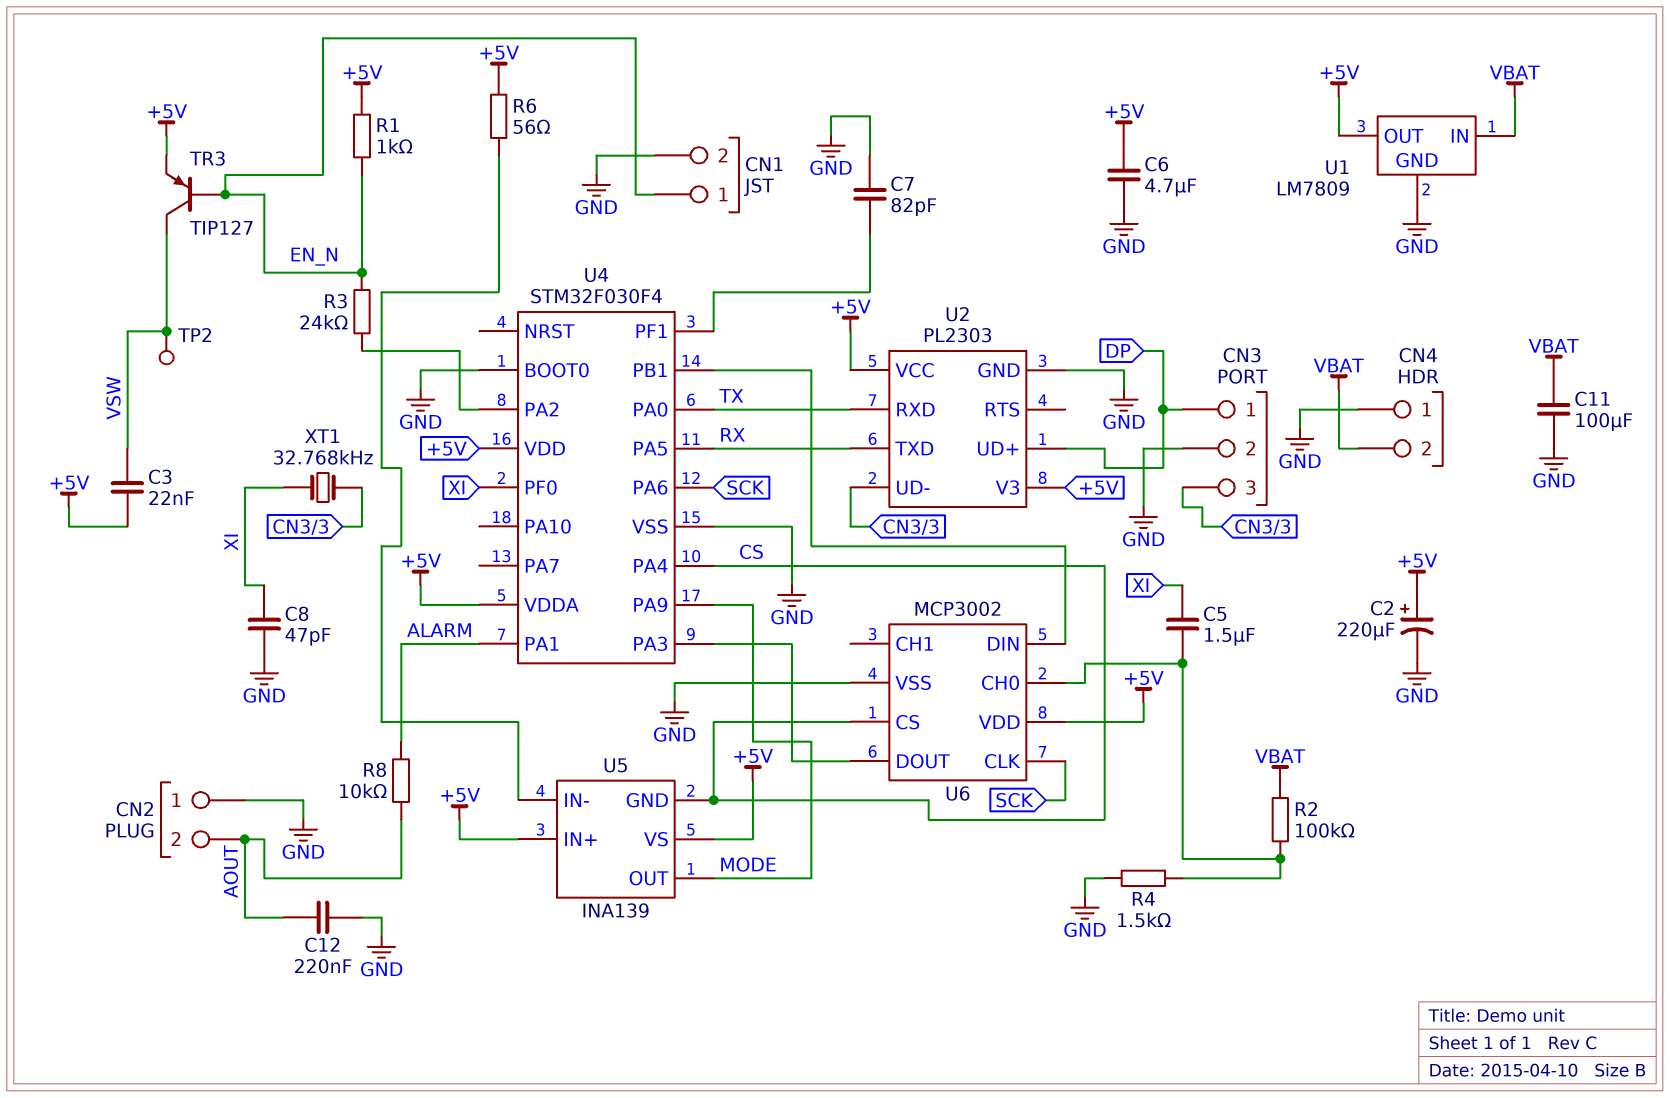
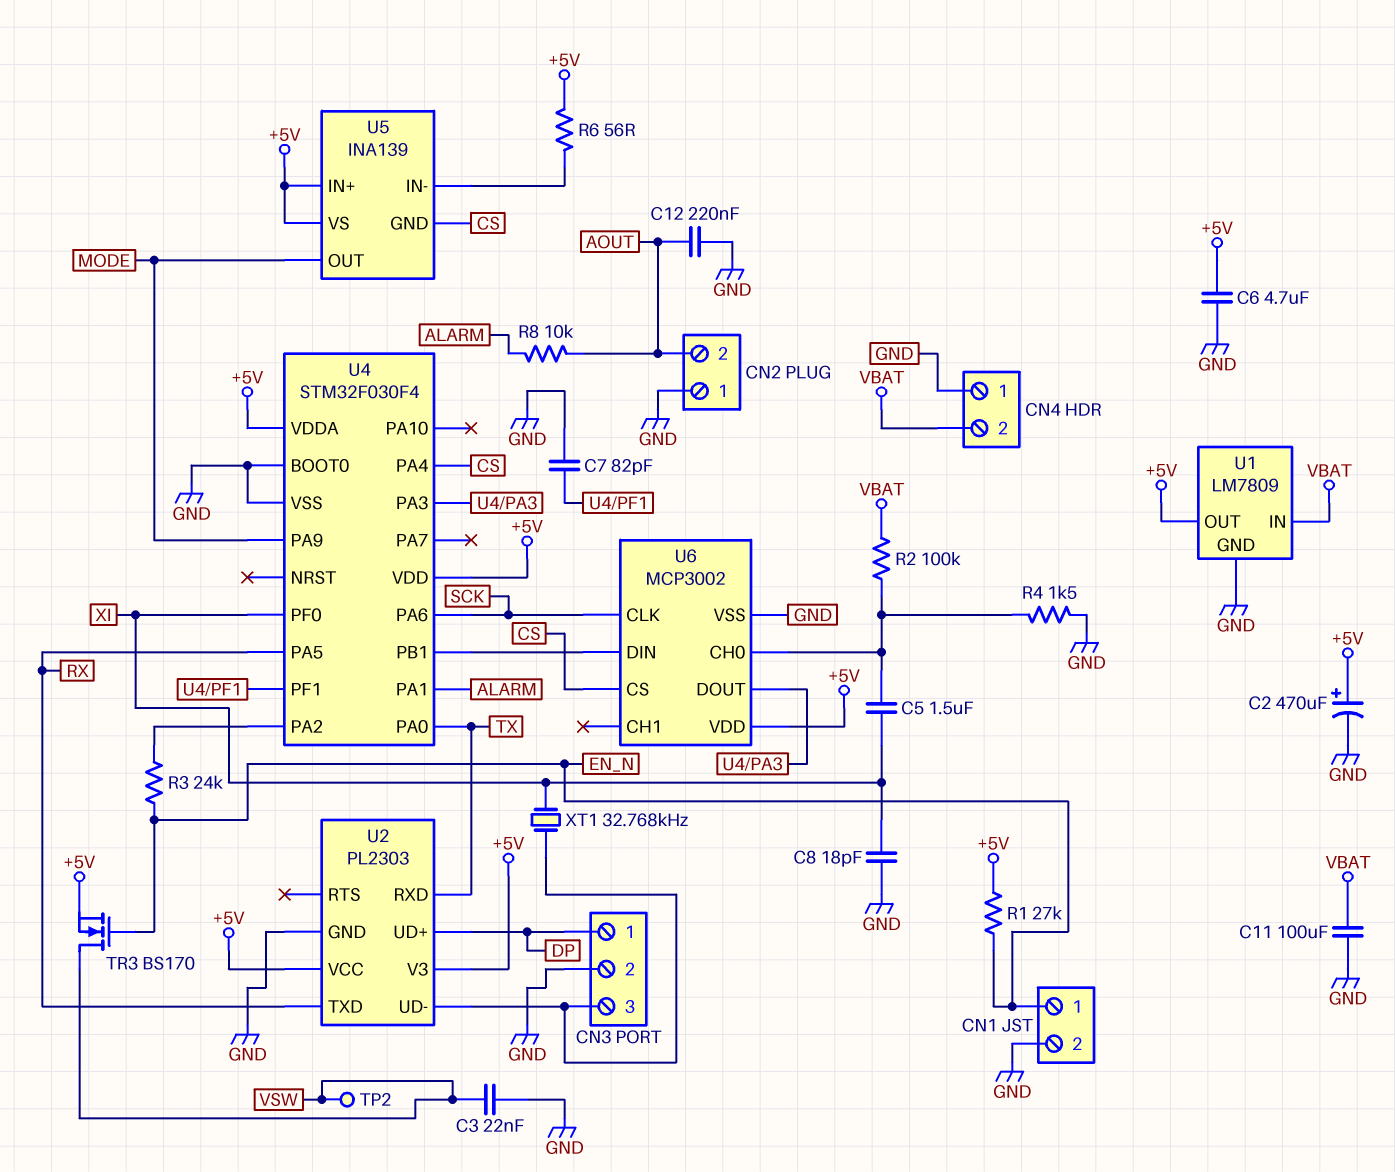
C2: 220uF (plus +5V, minus GND) -> 470uF (plus +5V, minus GND)
C3: 22nF (+5V, VSW) -> 22nF (GND, VSW)
C8: 47pF (GND, XI) -> 18pF (GND, XI)
R1: 1k (+5V, EN_N) -> 27k (+5V, EN_N)
TR3: PNP TIP127 (B EN_N, C VSW, E +5V) -> NMOS BS170 (G EN_N, D VSW, S +5V)

